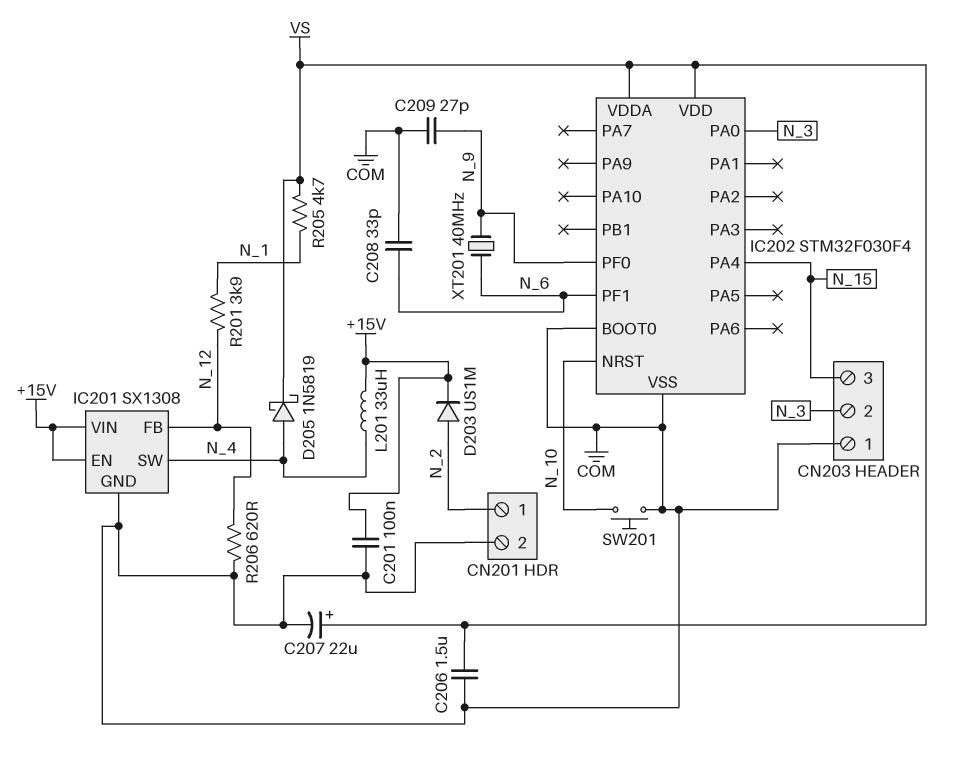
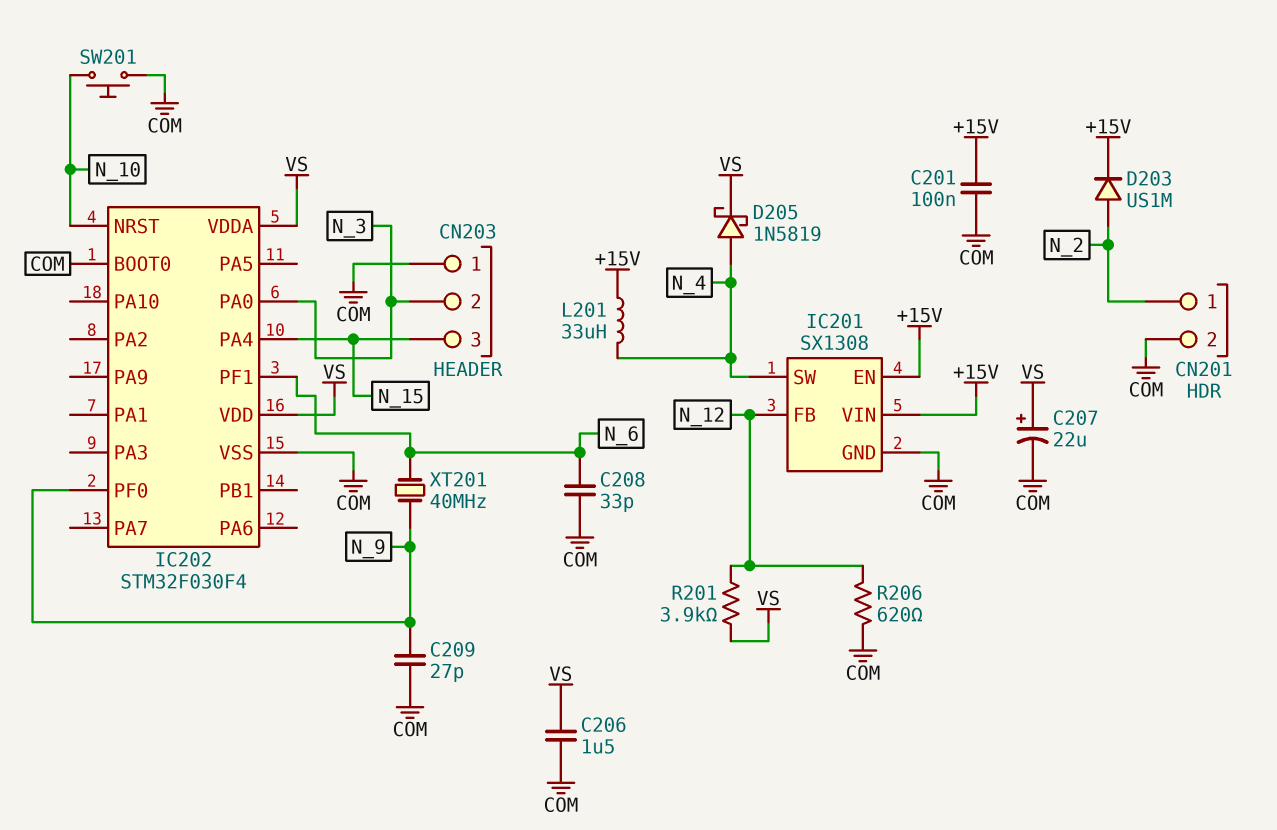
R201: 3.9k (N_1, N_12) -> 3.9k (N_12, VS)
R205: 4.7k (N_1, VS) -> none

